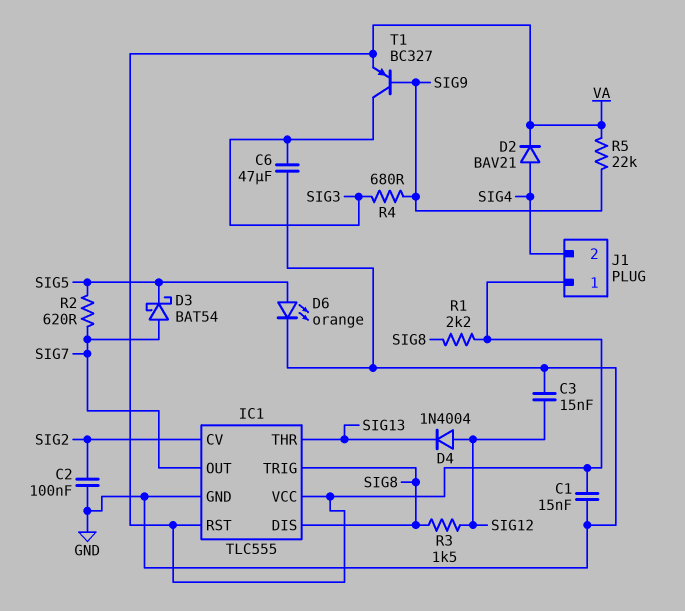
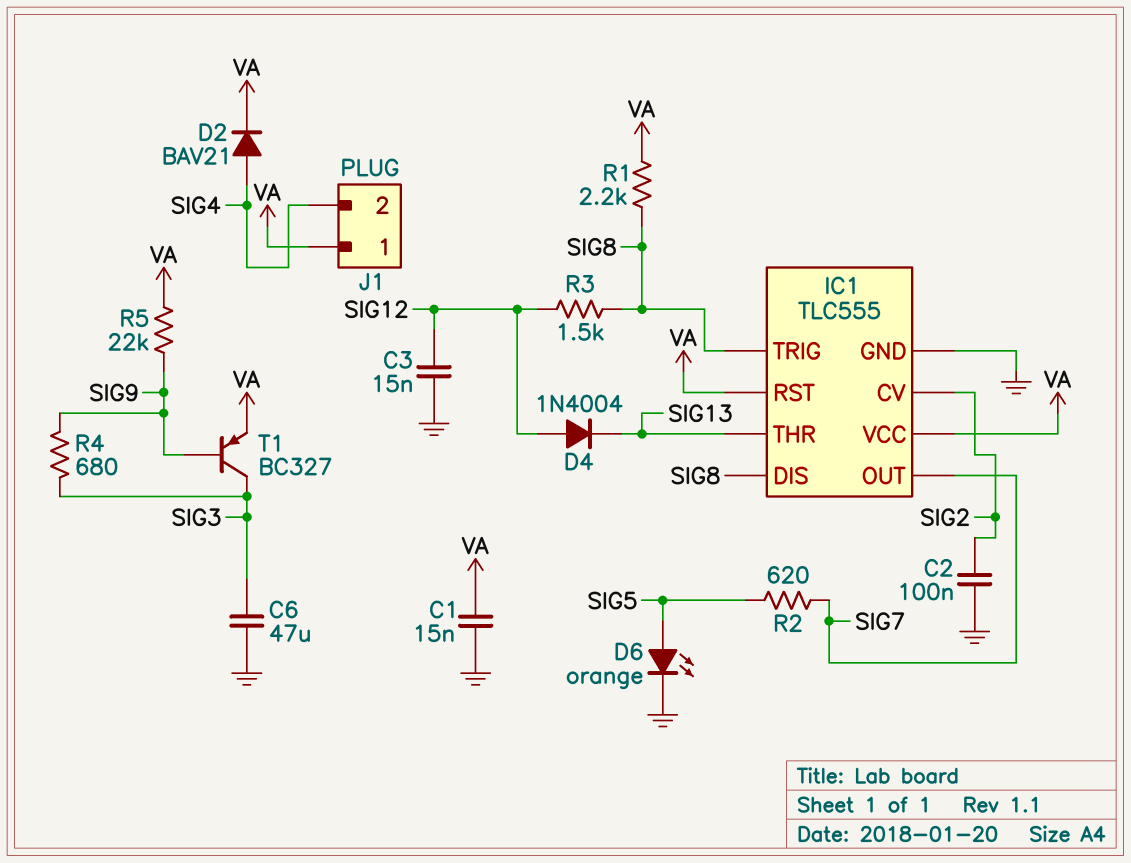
D3: schottky BAT54 (A SIG7, K SIG5) -> none

